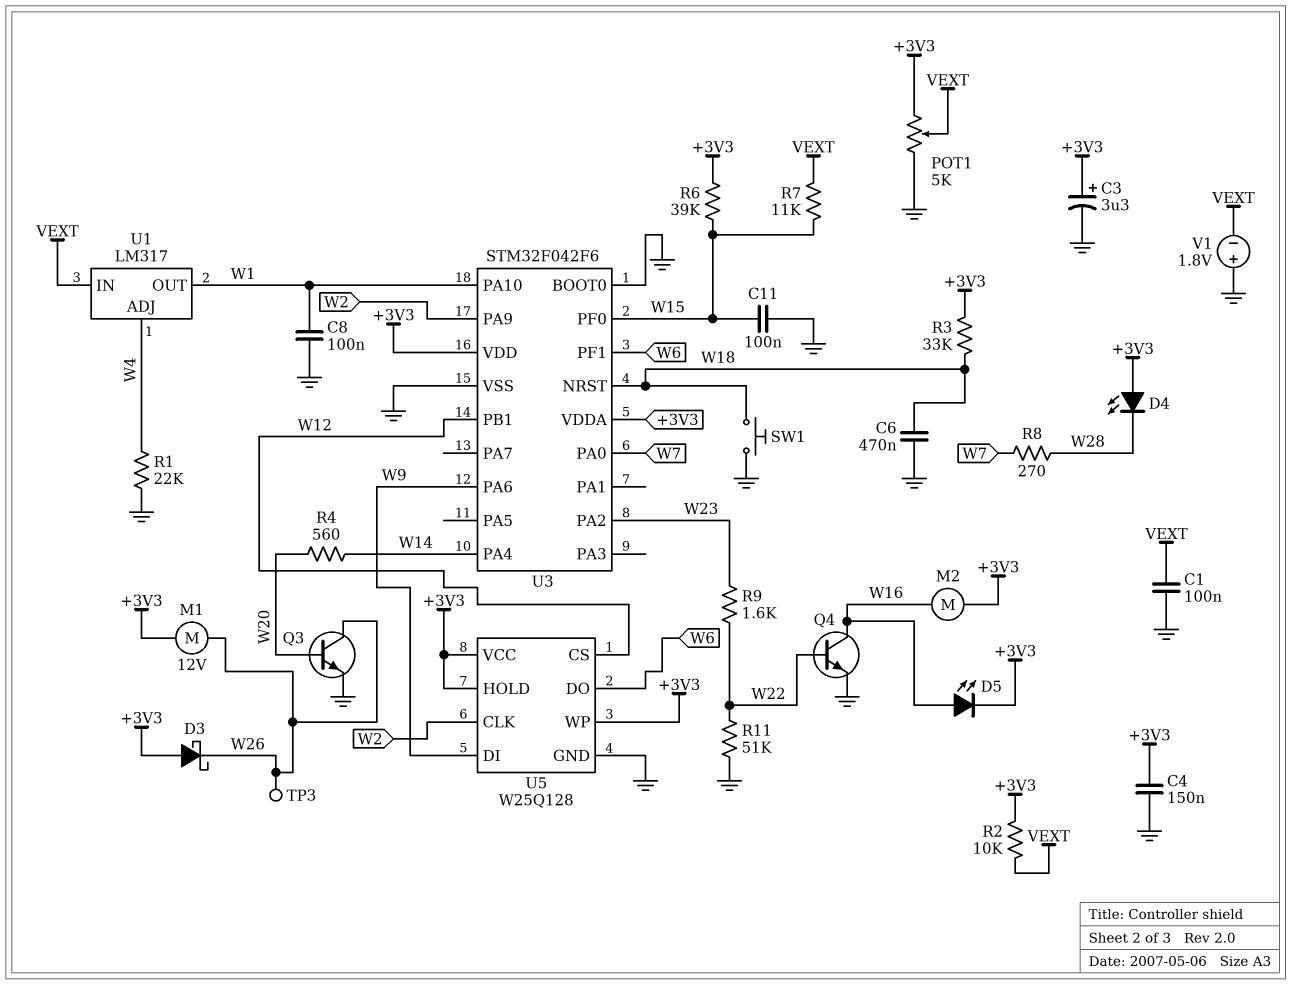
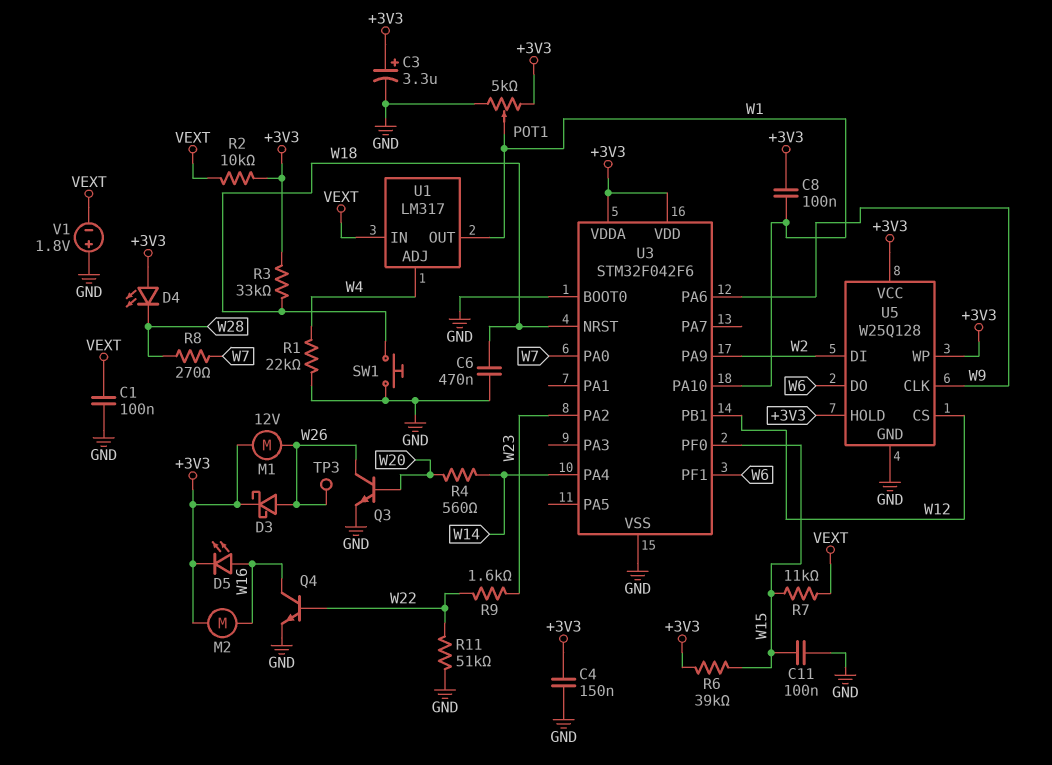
C8: 100nF (GND, W1) -> 100nF (+3V3, W1)
D3: schottky (A +3V3, K W26) -> schottky (A W26, K +3V3)
POT1: 5k (+3V3, GND, wiper VEXT) -> 5k (+3V3, GND, wiper W1)
U5 pin CLK: W2 -> W9
U5 pin DI: W9 -> W2

